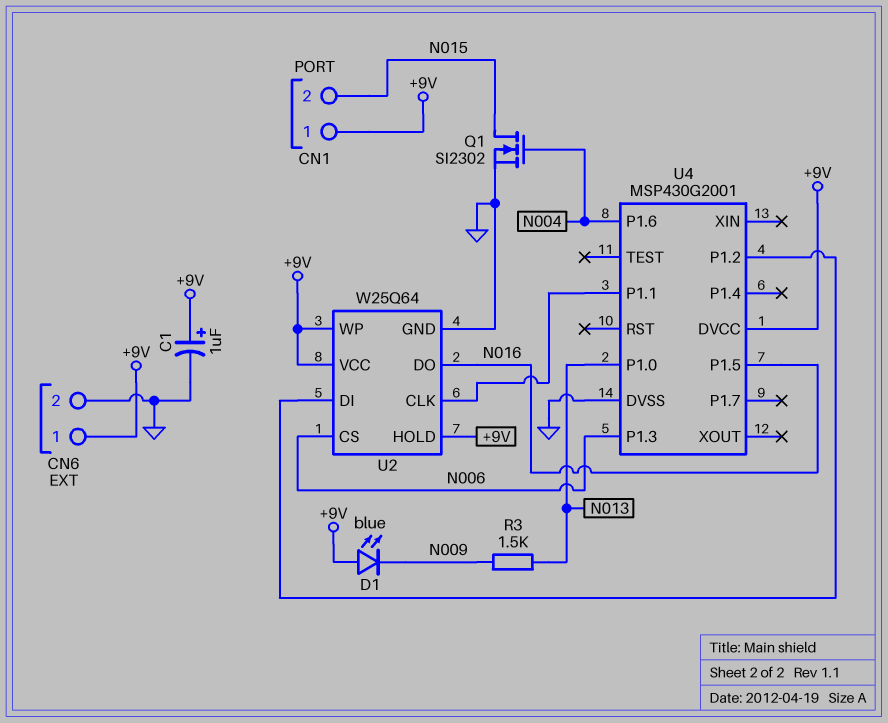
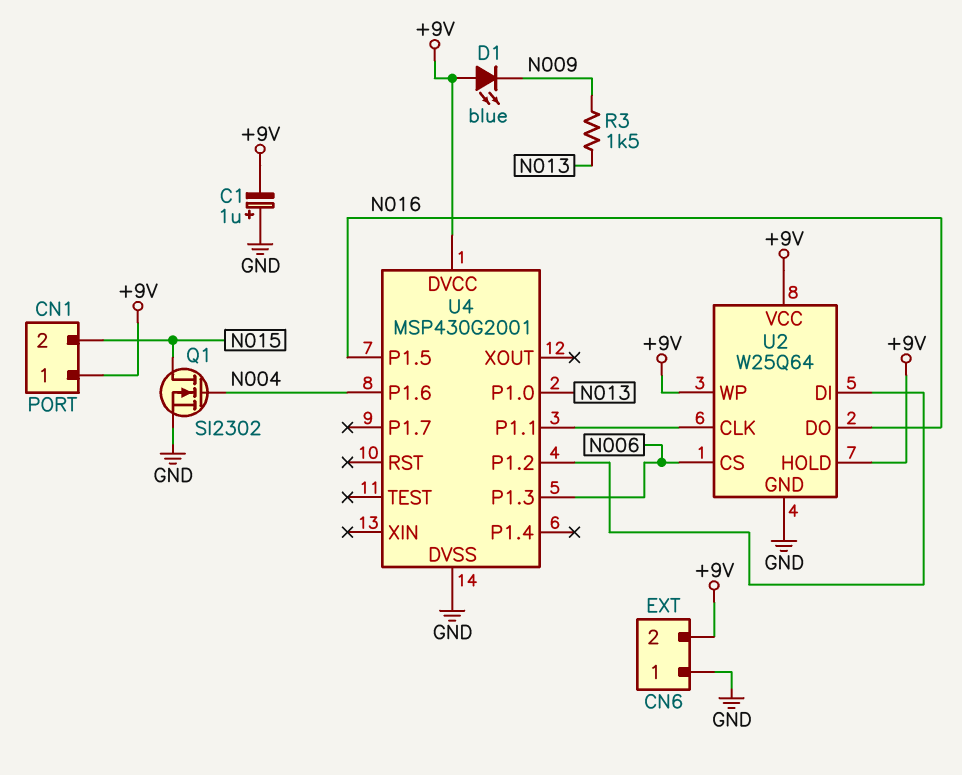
C1: 1uF (plus +9V, minus GND) -> 1uF (plus GND, minus +9V)
CN6 pin 1: +9V -> GND
CN6 pin 2: GND -> +9V

